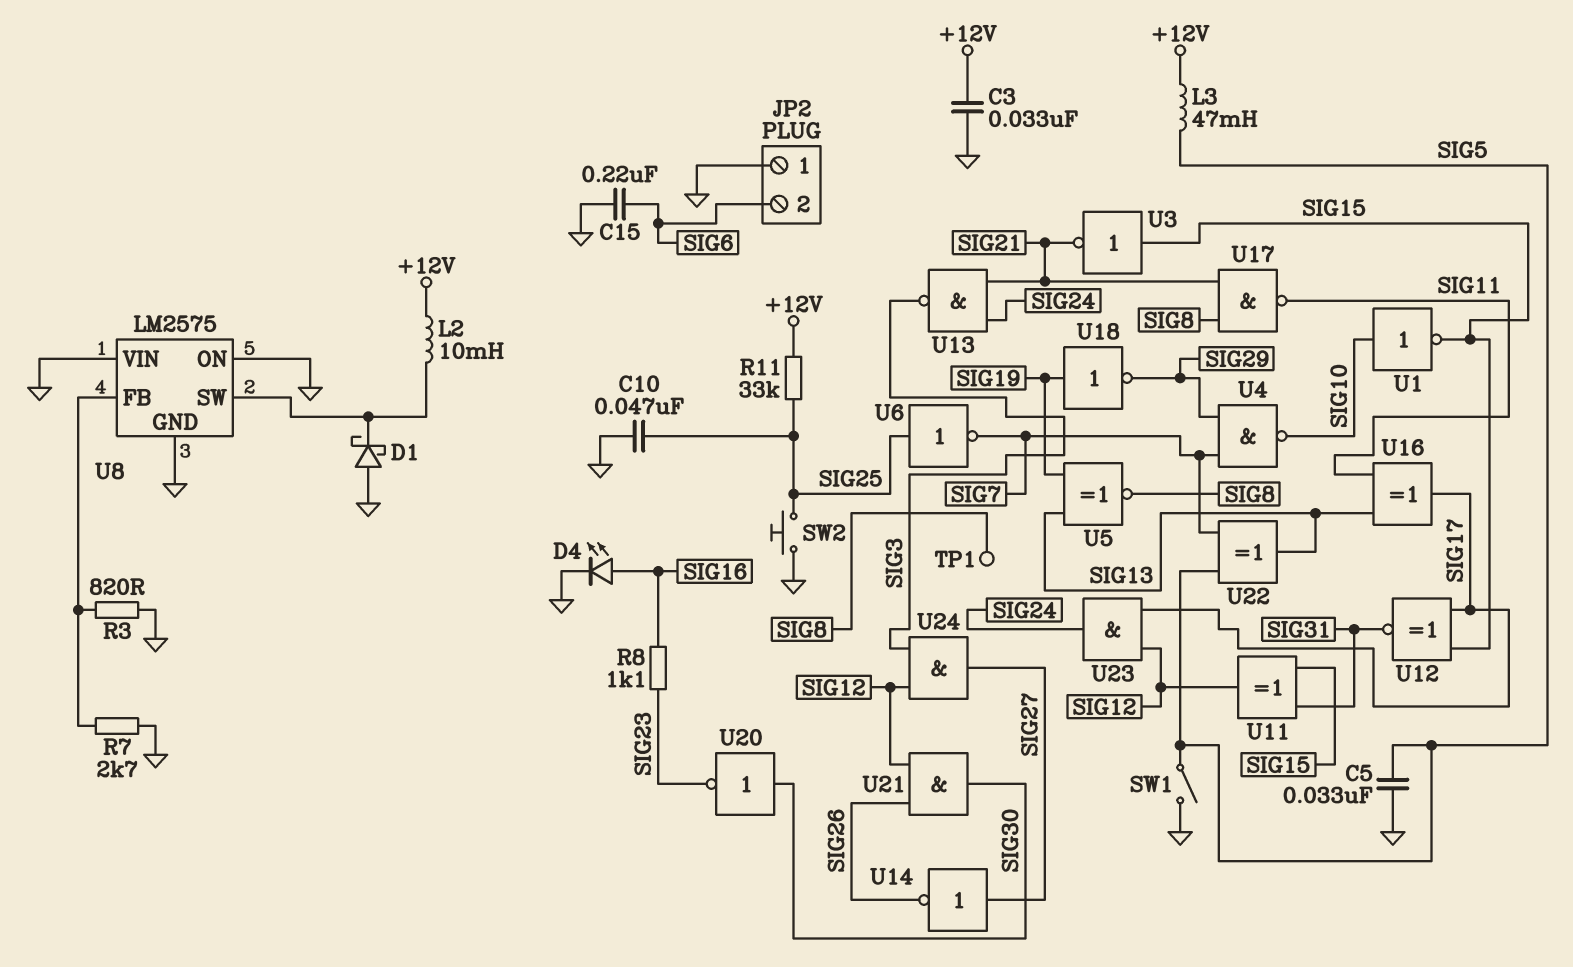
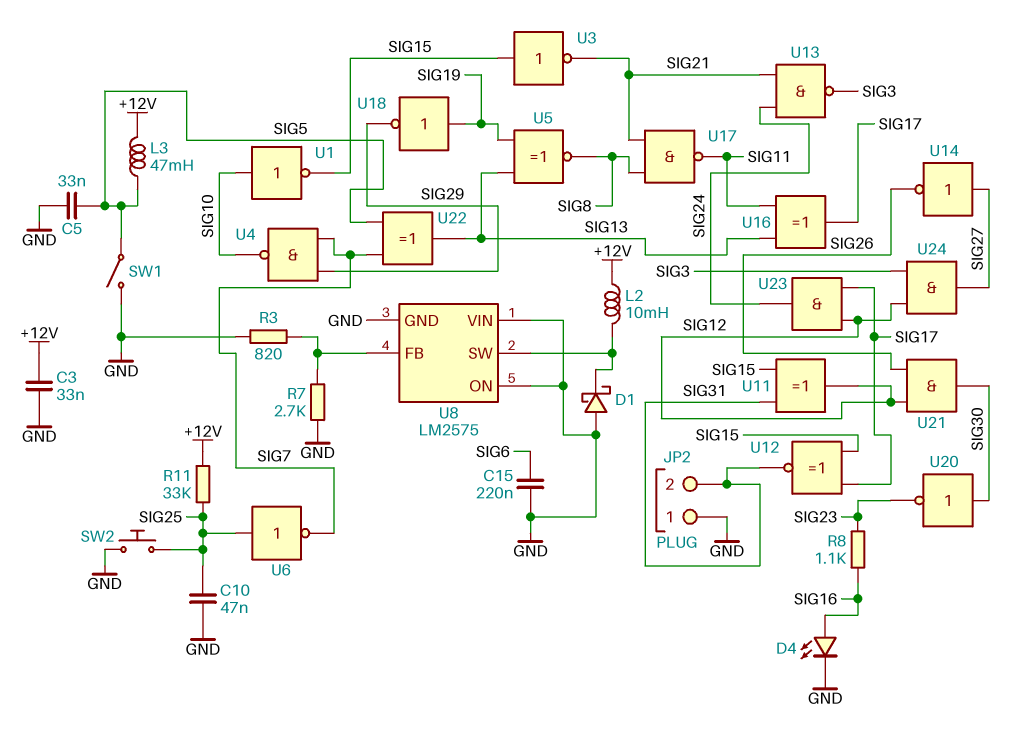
JP2 pin 2: SIG6 -> SIG31
TP1: test point (SIG8) -> none

